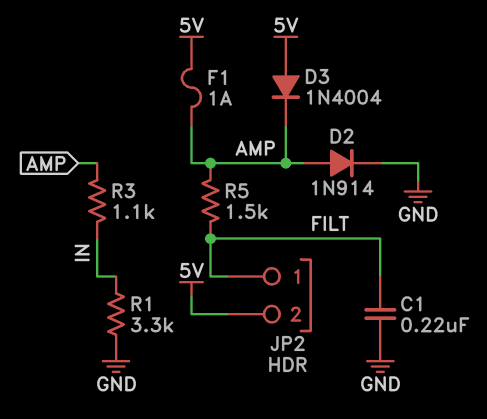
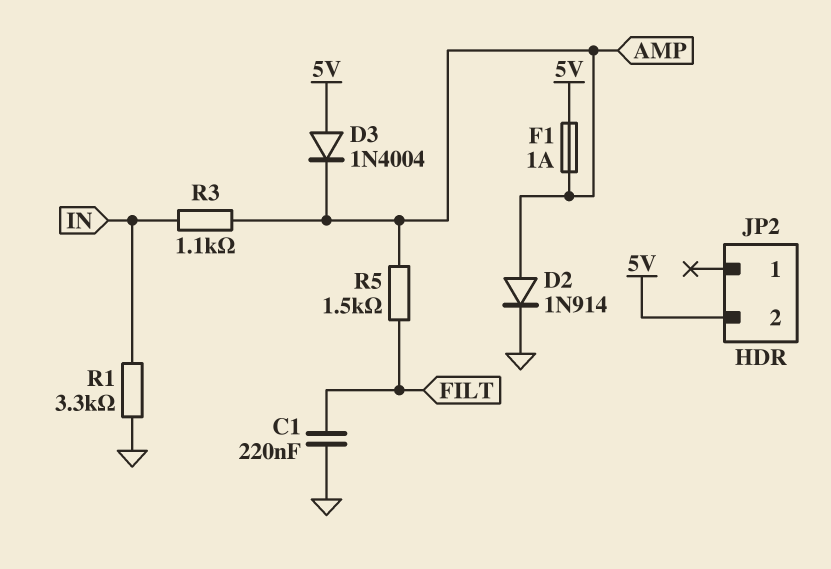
JP2 pin 1: FILT -> none

